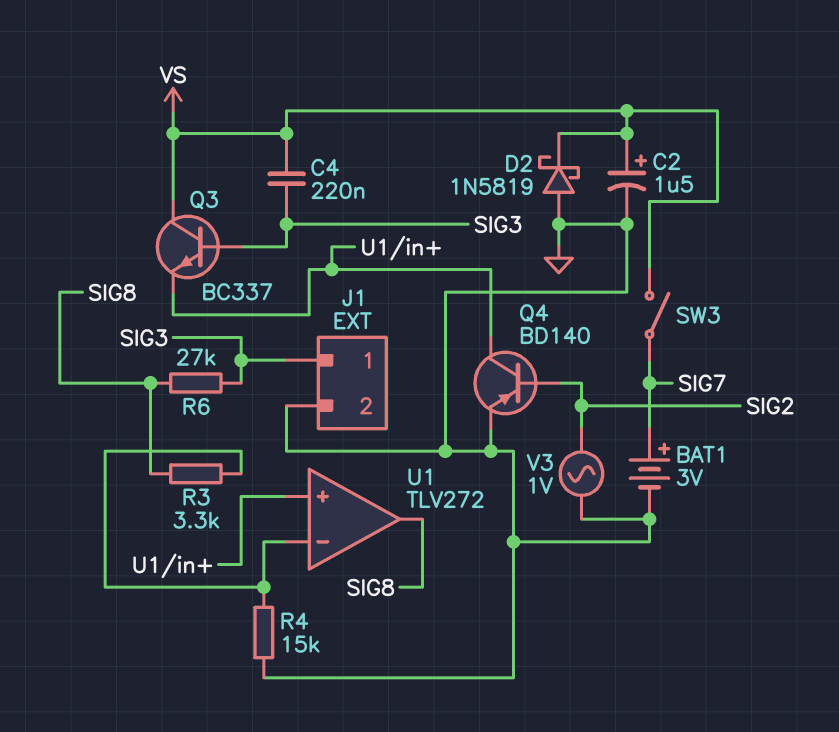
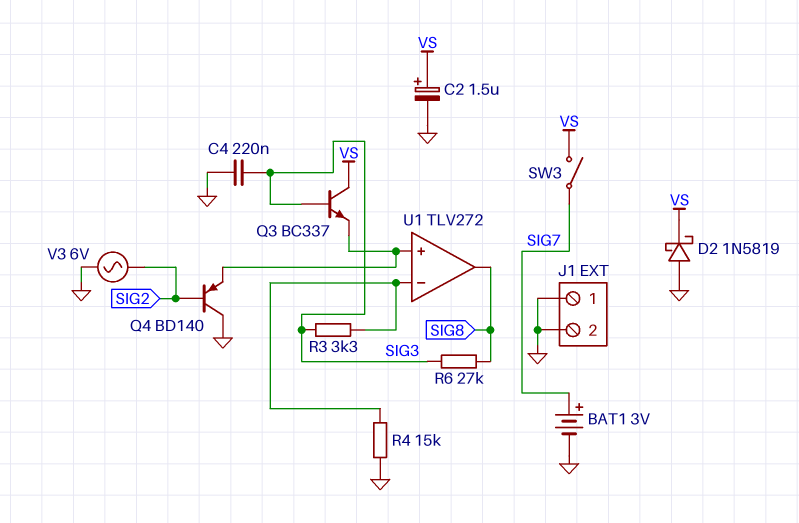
C4: 220nF (SIG3, VS) -> 220nF (GND, SIG3)
J1 pin 1: SIG3 -> GND
Q4: PNP BD140 (B SIG2, C U1/in+, E GND) -> PNP BD140 (B SIG2, C GND, E U1/in+)
R3: 3.3k (SIG8, U1/in-) -> 3.3k (SIG3, U1/in-)
V3: AC 1V (GND, SIG2) -> AC 6V (GND, SIG2)

